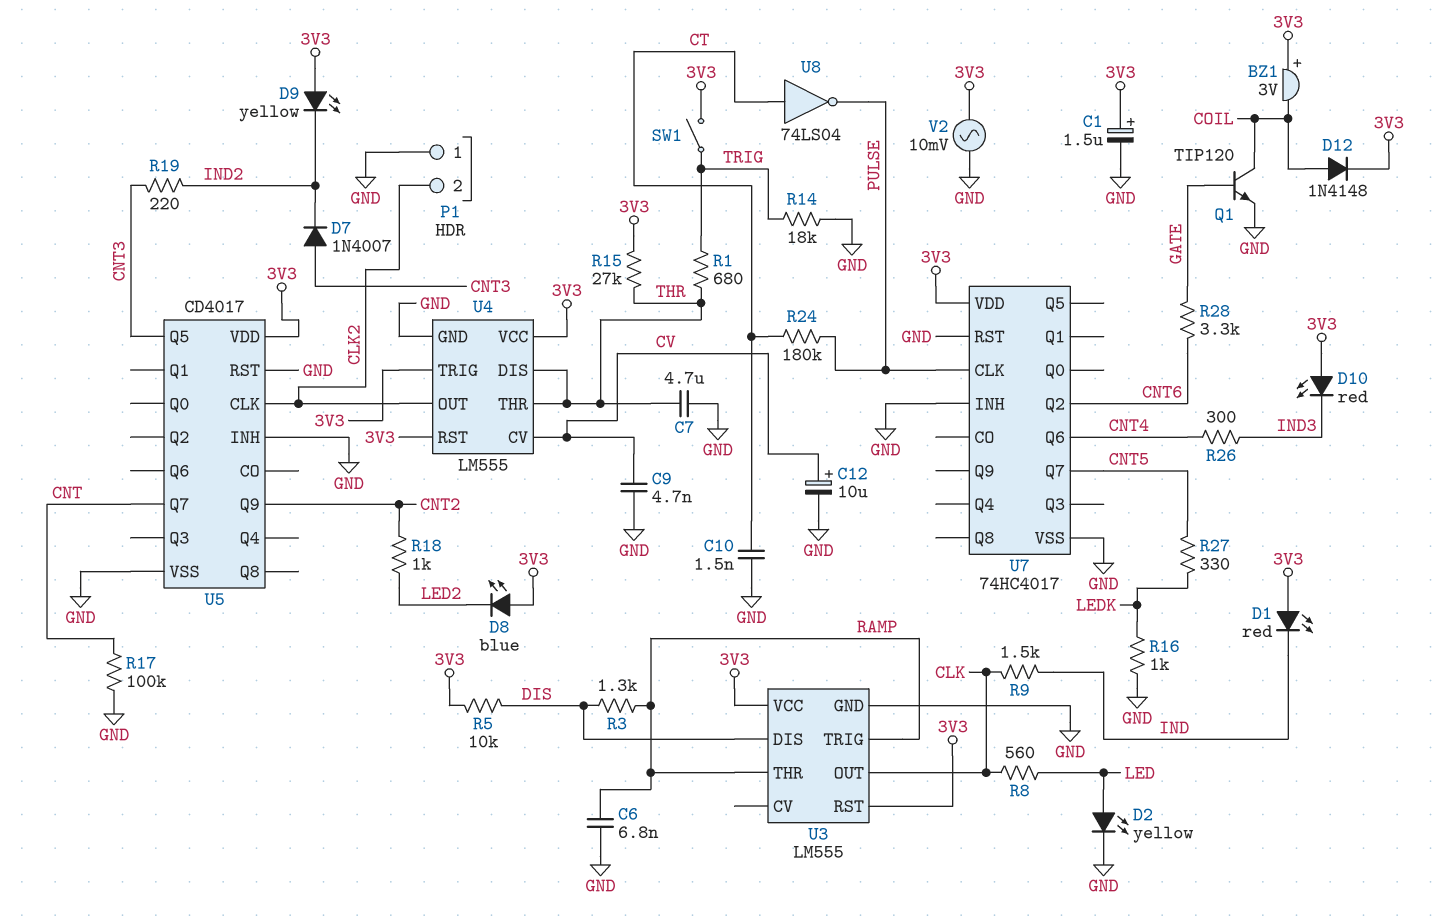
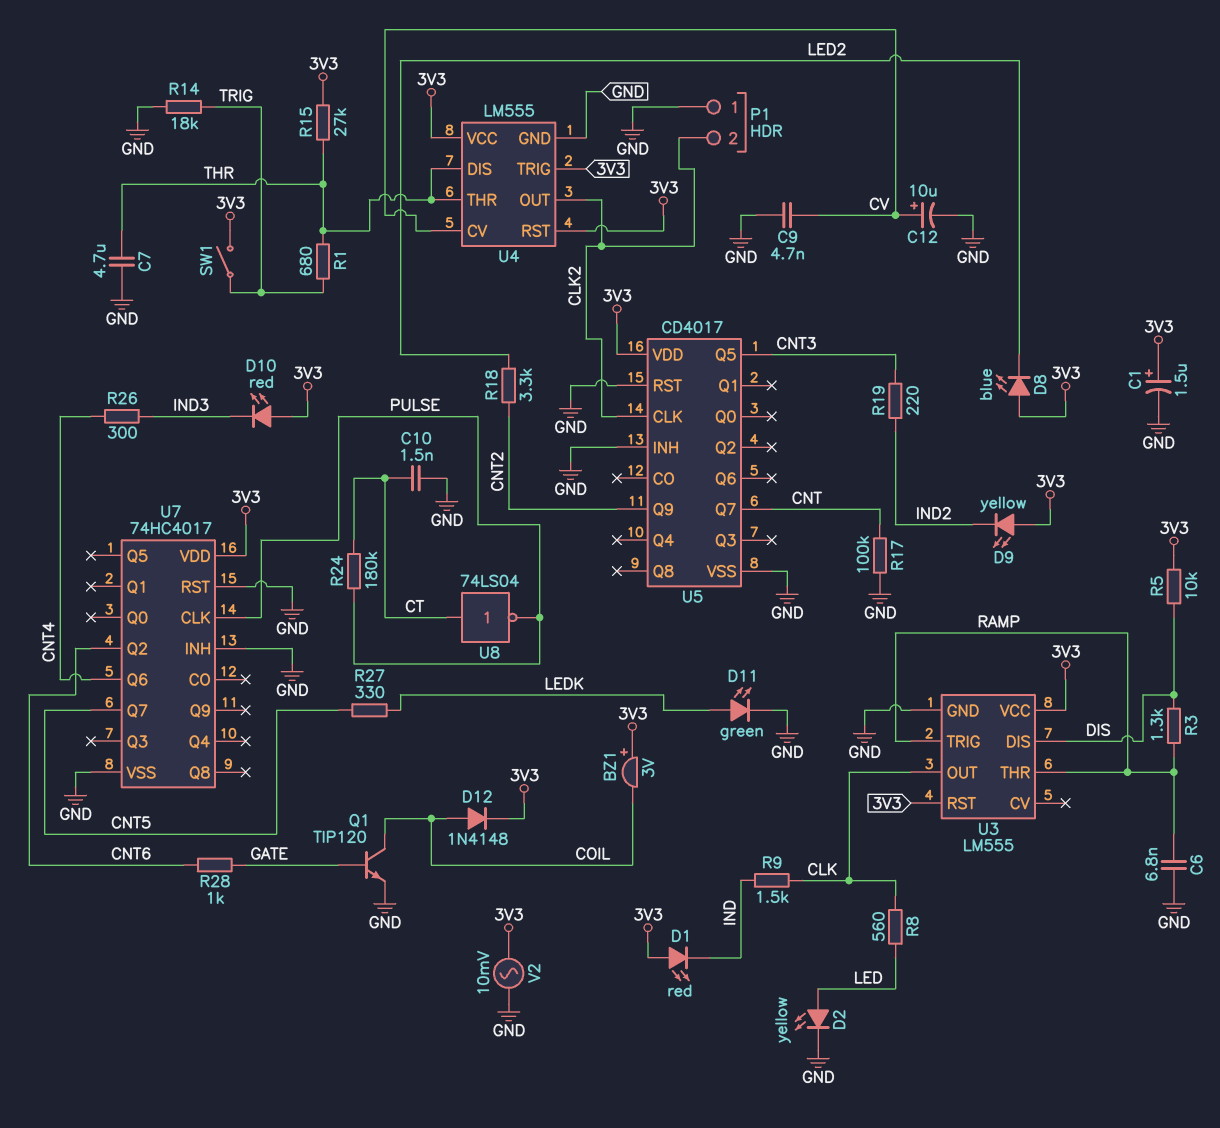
D7: diode 1N4007 (A CNT3, K IND2) -> none
D11: none -> LED green (A LEDK, K GND)
R16: 1k (GND, LEDK) -> none
R18: 1k (CNT2, LED2) -> 3.3k (CNT2, LED2)
R28: 3.3k (CNT6, GATE) -> 1k (CNT6, GATE)

